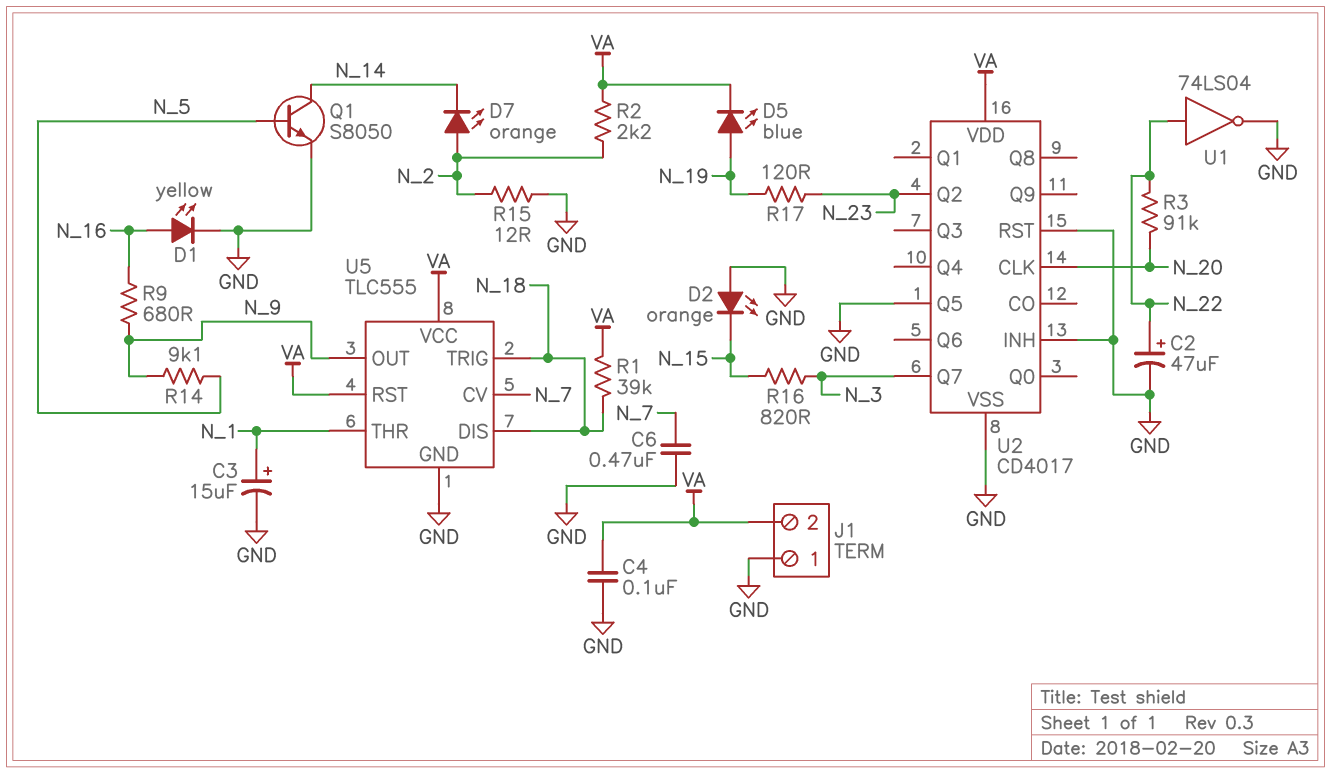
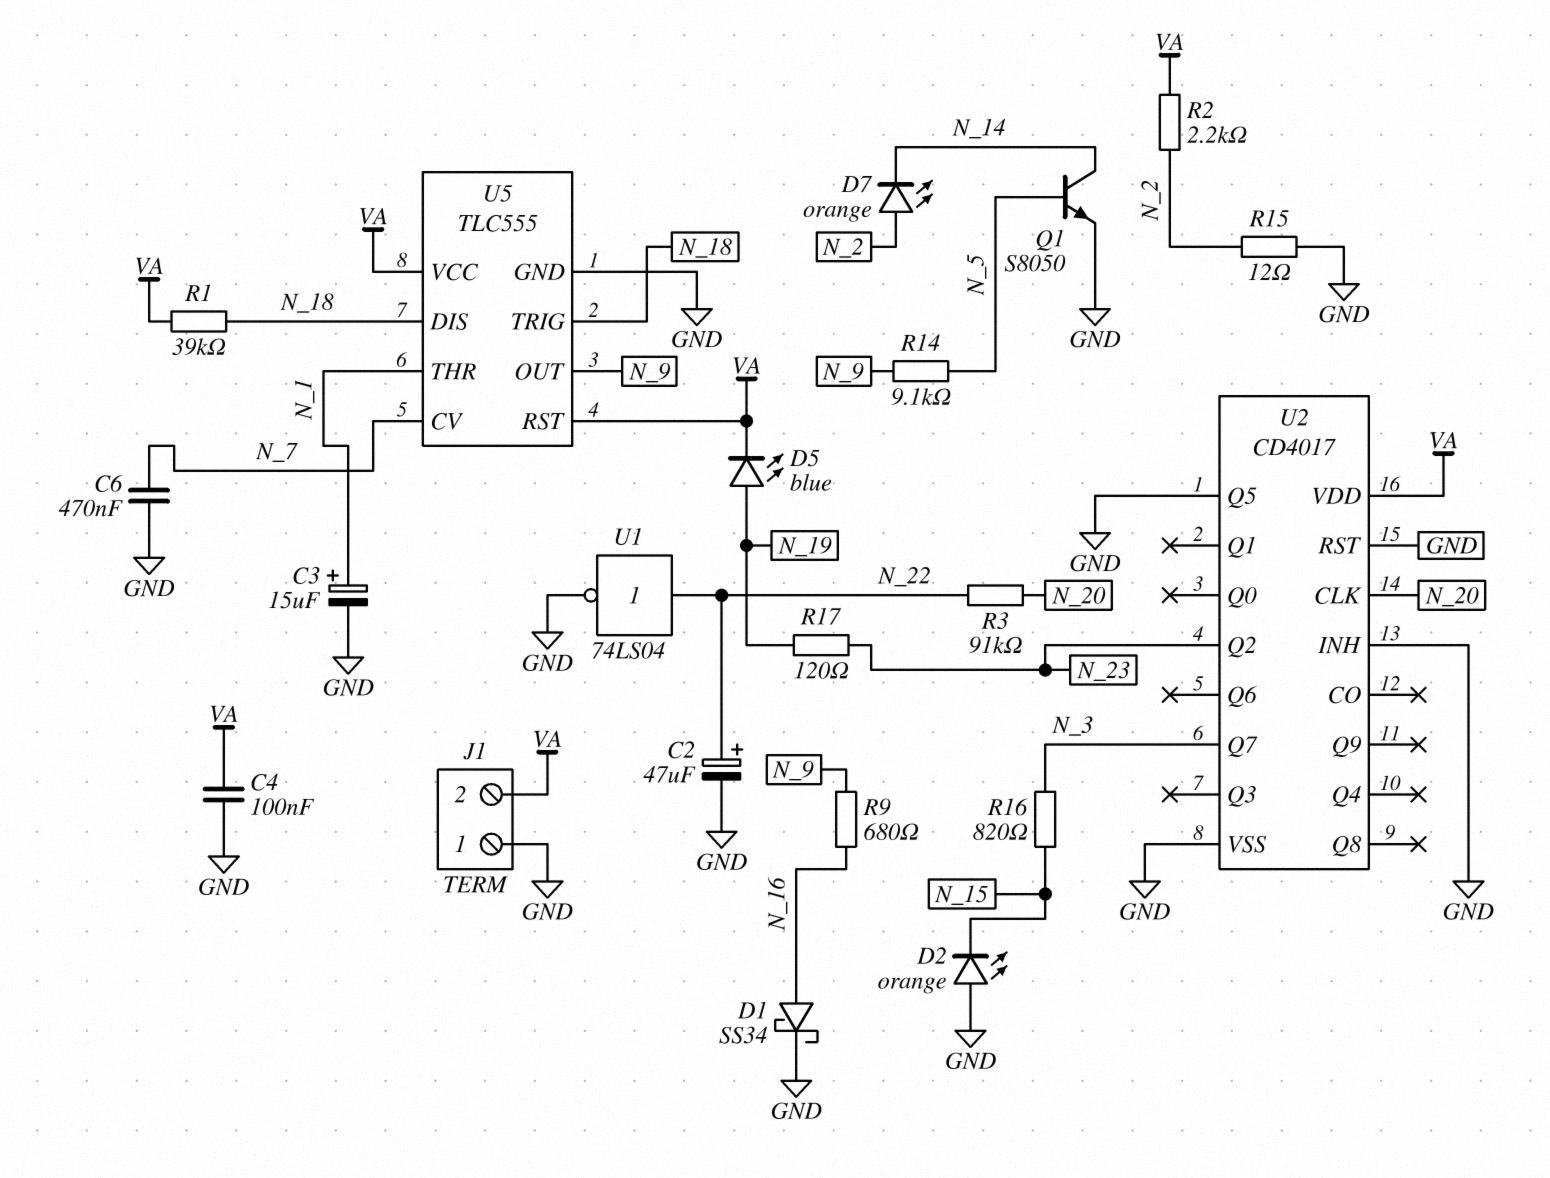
D1: LED yellow (A N_16, K GND) -> schottky SS34 (A N_16, K GND)

